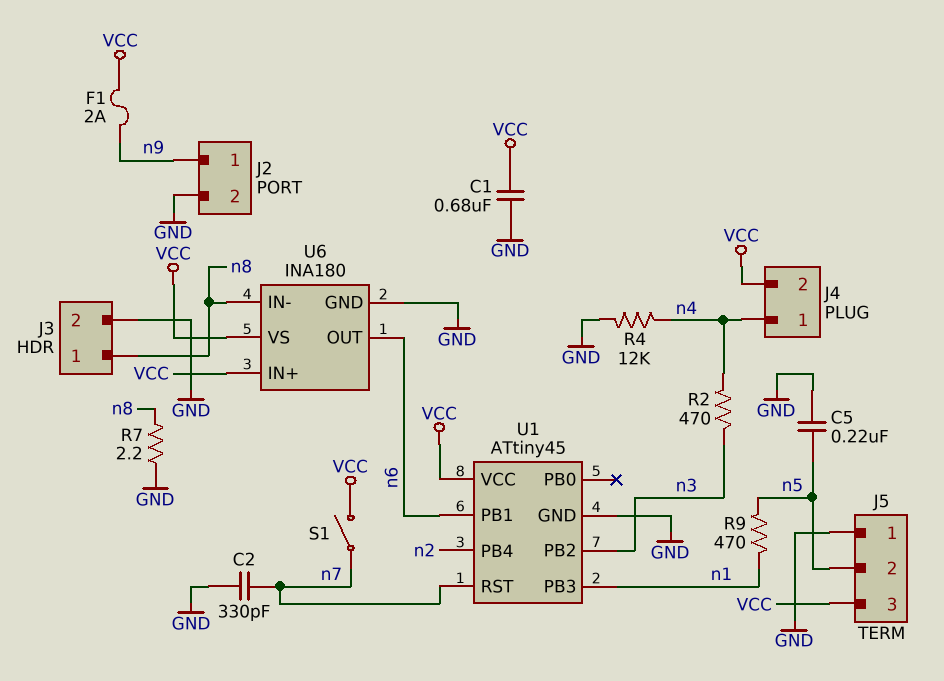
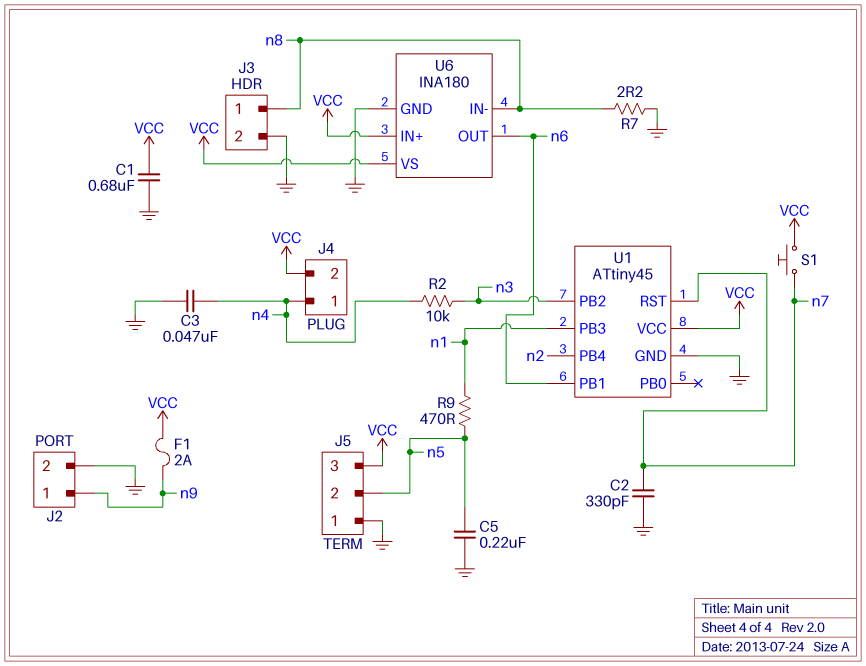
C3: none -> 47nF (GND, n4)
R2: 470 (n3, n4) -> 10k (n3, n4)
R4: 12k (GND, n4) -> none
S1: switch (VCC, n7) -> button (VCC, n7)

